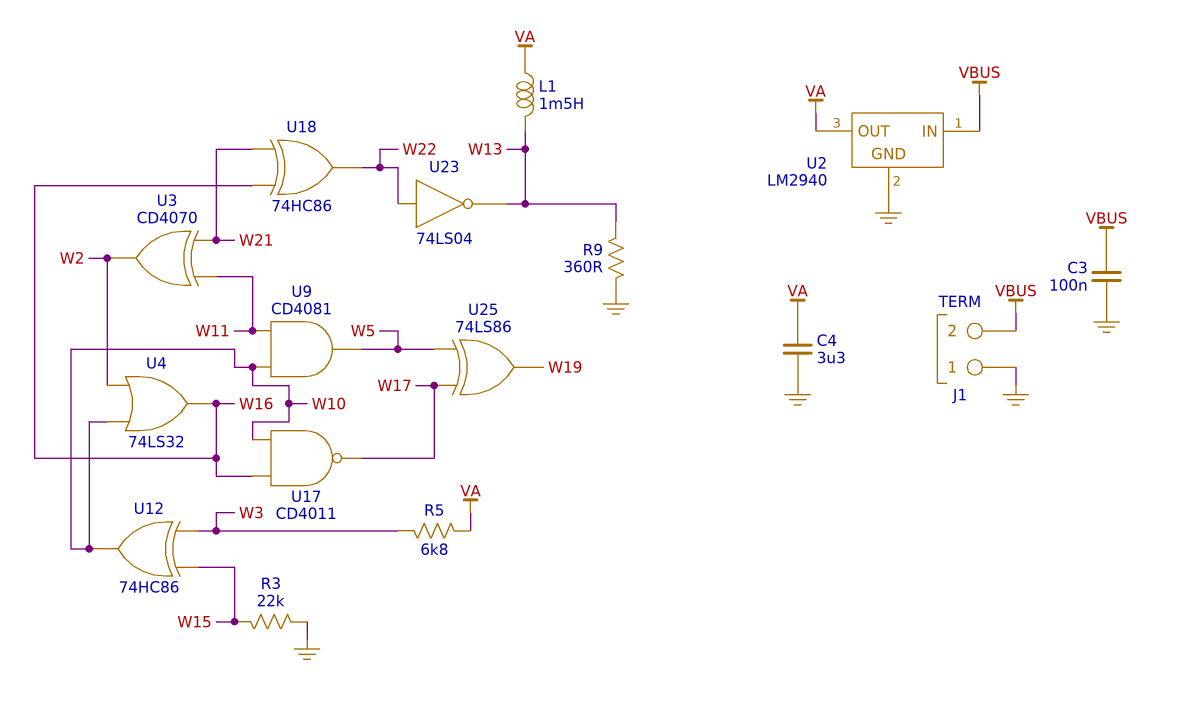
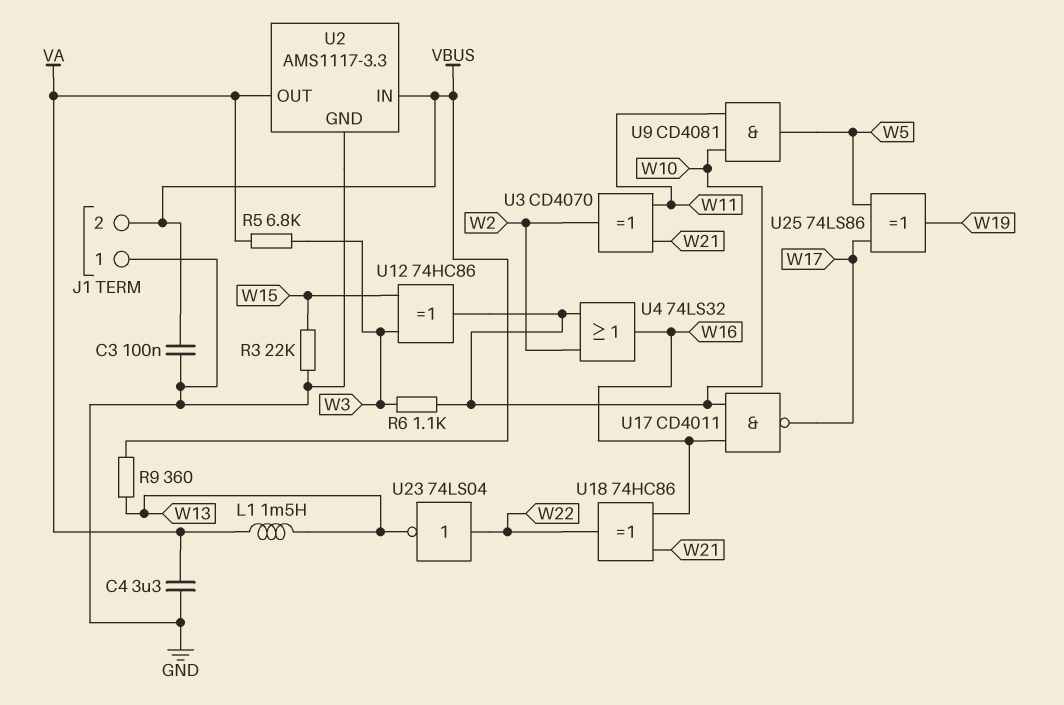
R6: none -> 1.1k (W3, W10)
R9: 360 (GND, W13) -> 360 (VBUS, W13)
U2: LM2940 -> AMS1117-3.3

